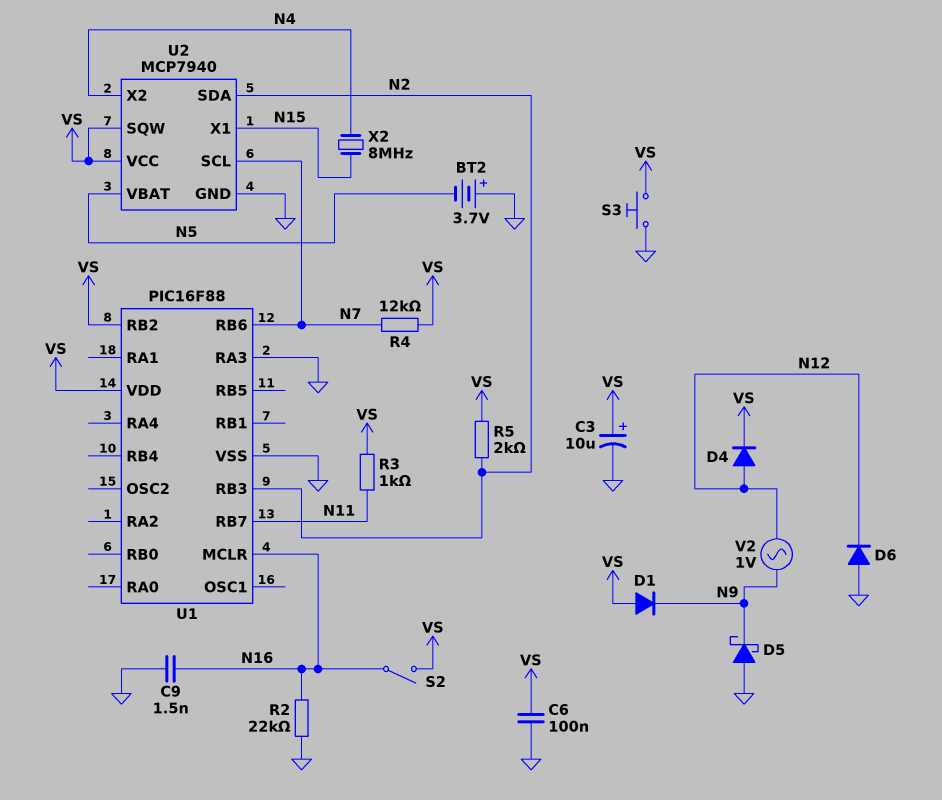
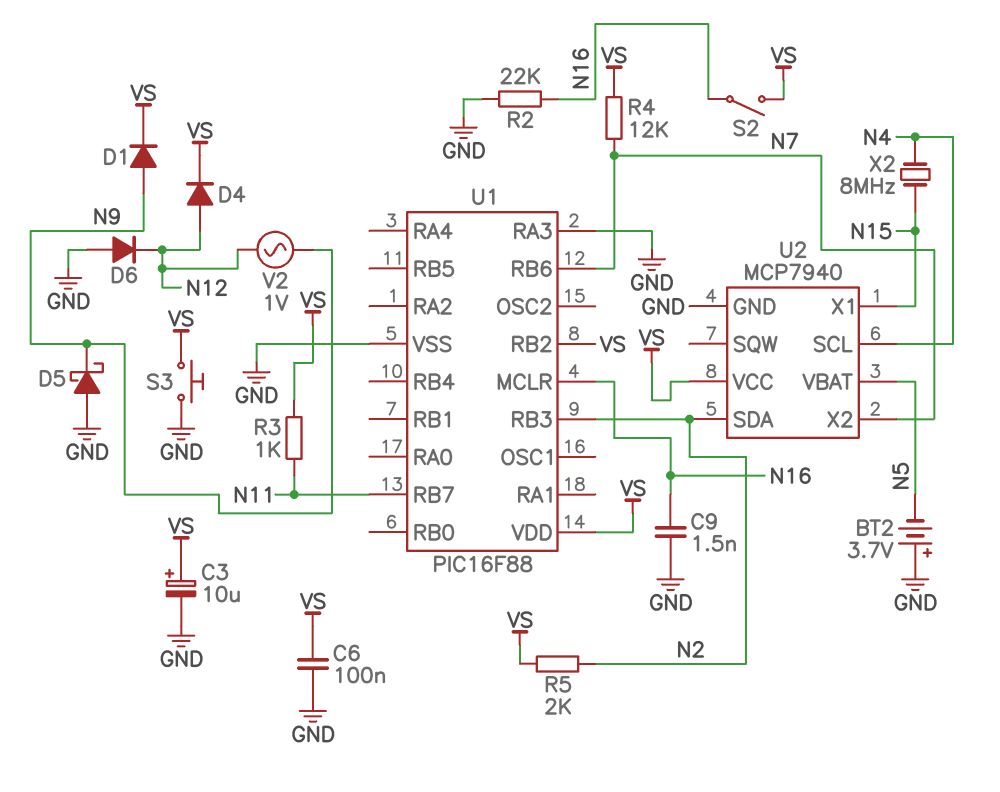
D1: diode (A VS, K N9) -> diode (A N9, K VS)
U2 pin SCL: N7 -> N4
U2 pin SQW: VS -> none
U2 pin X2: N4 -> N7

